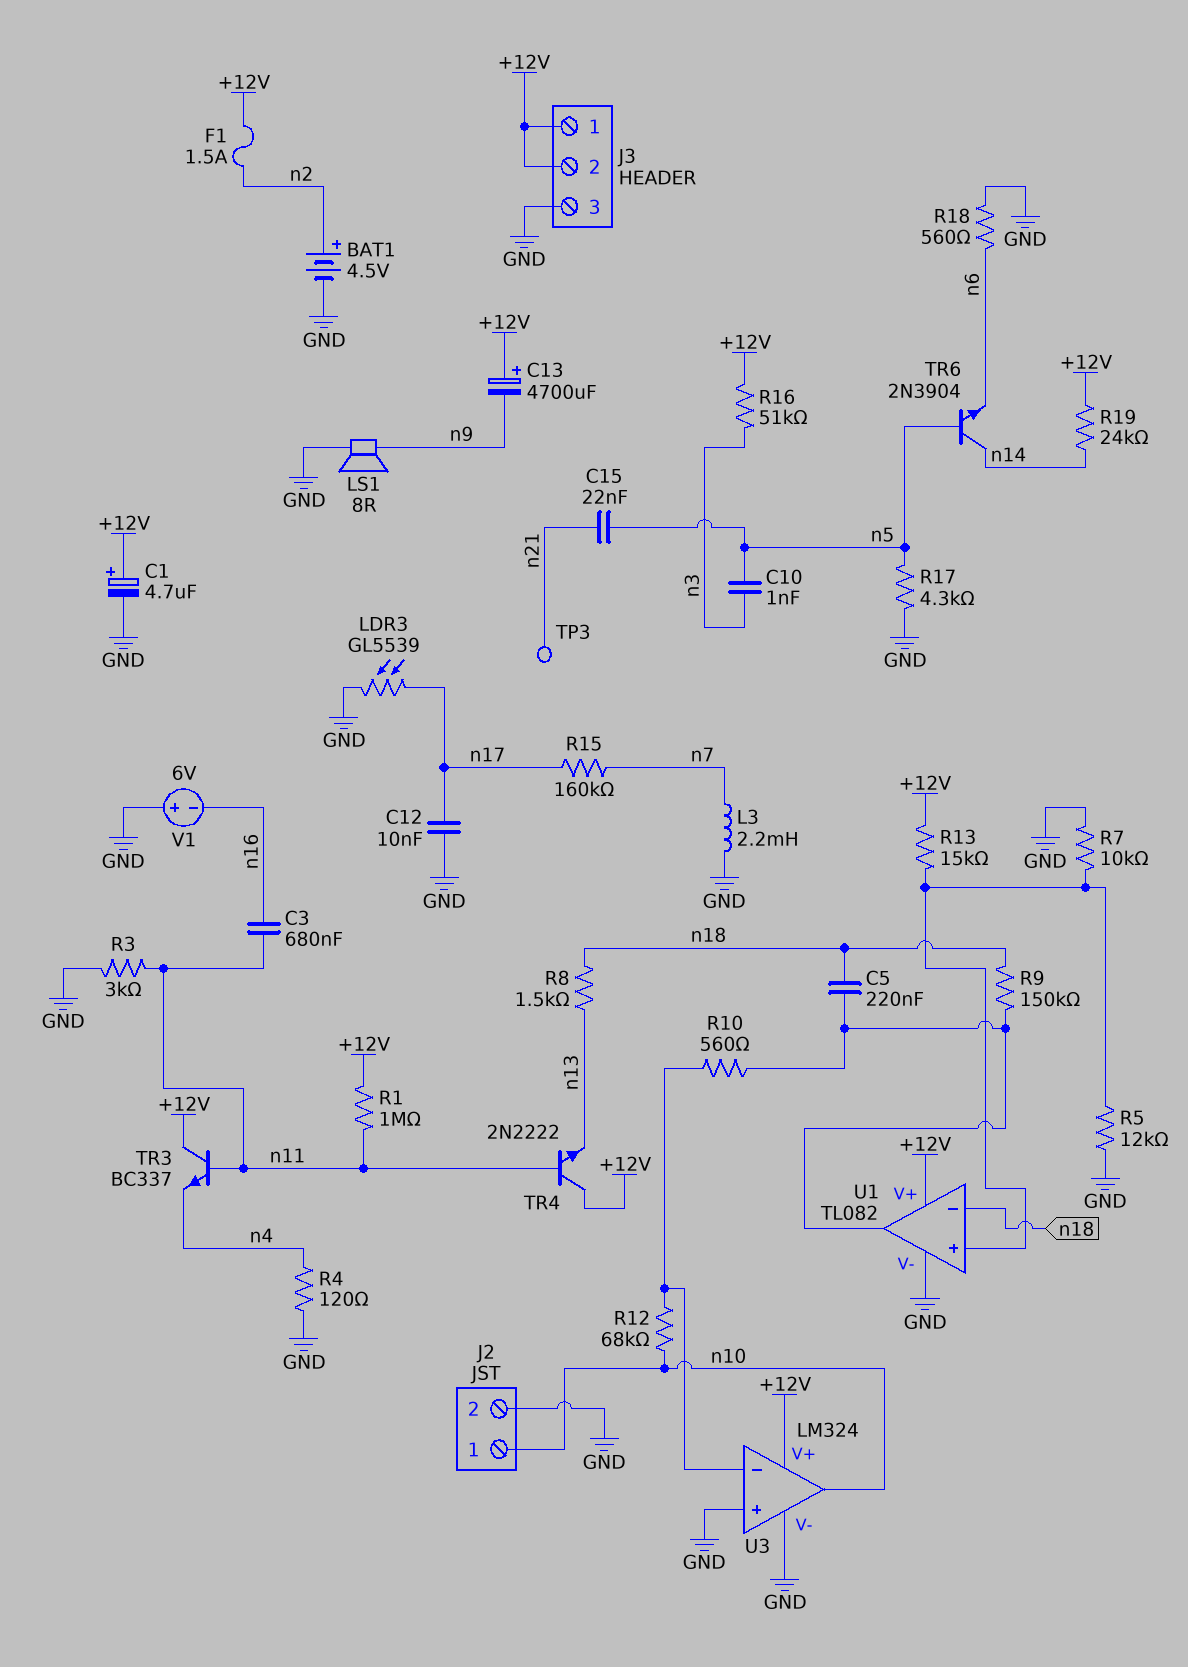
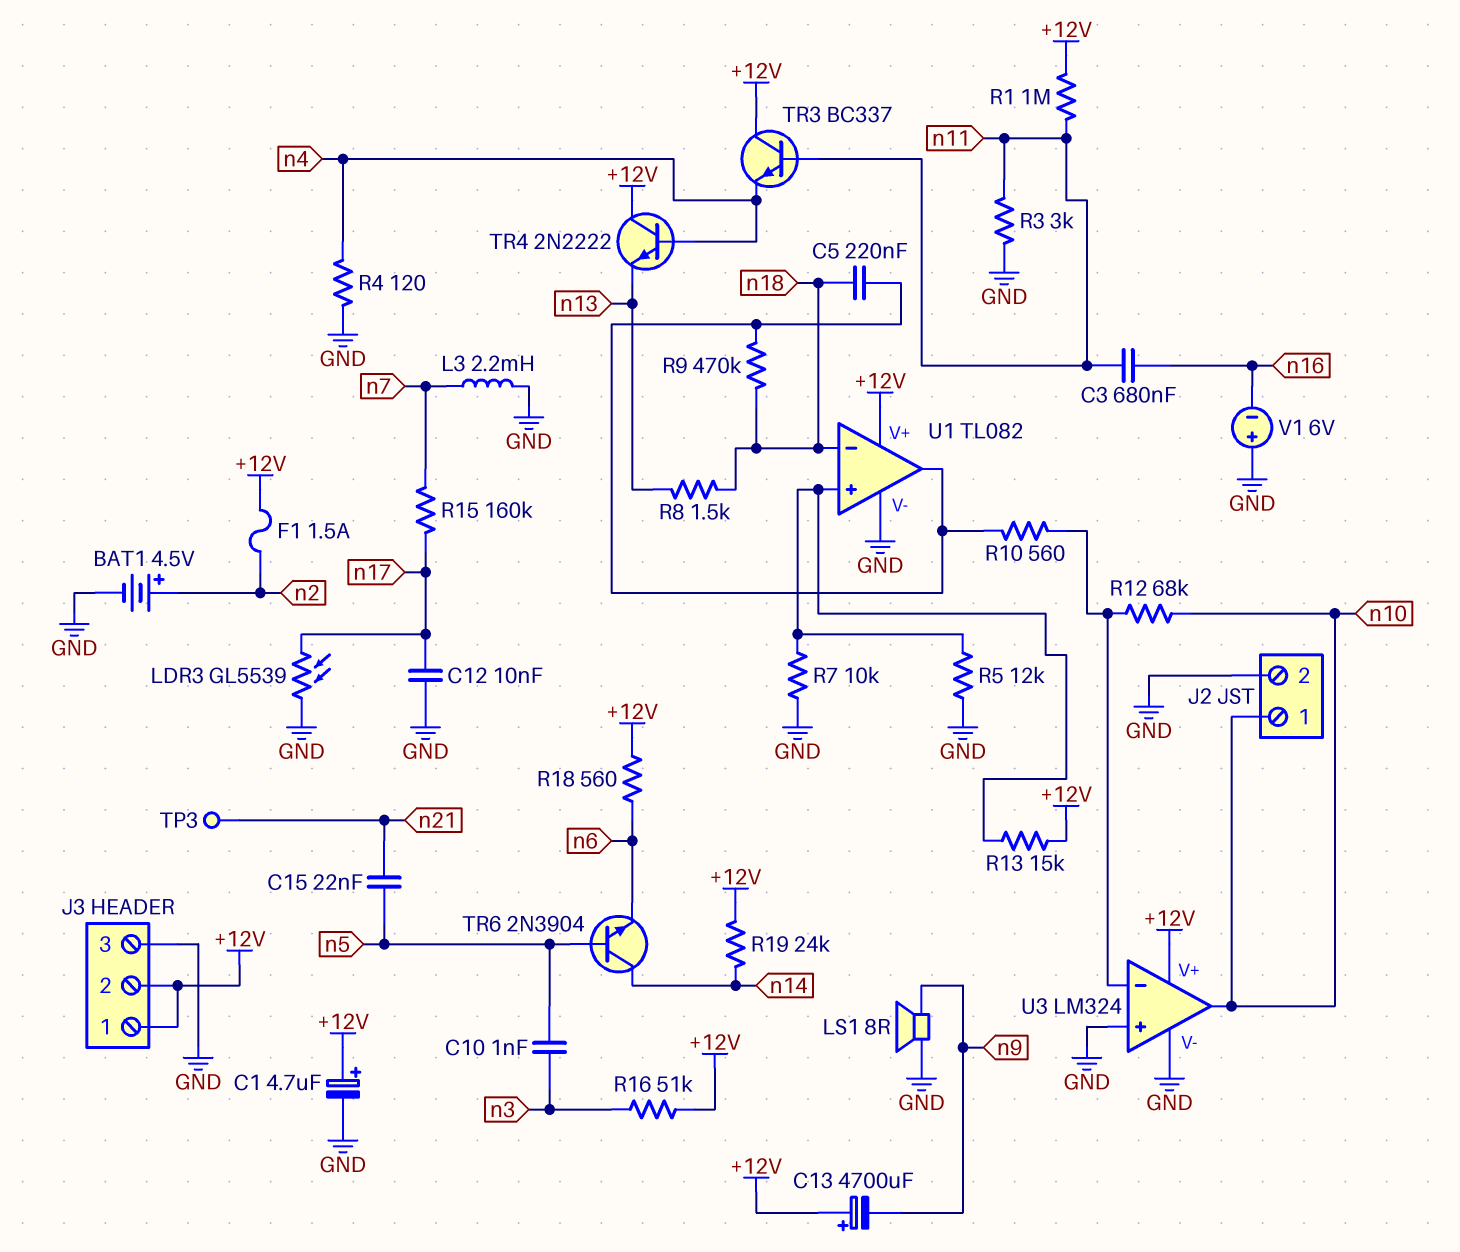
R9: 150k (U1/out, n18) -> 470k (U1/out, n18)
R17: 4.3k (GND, n5) -> none
R18: 560 (GND, n6) -> 560 (+12V, n6)
TR4: NPN 2N2222 (B n11, C +12V, E n13) -> NPN 2N2222 (B n4, C +12V, E n13)

